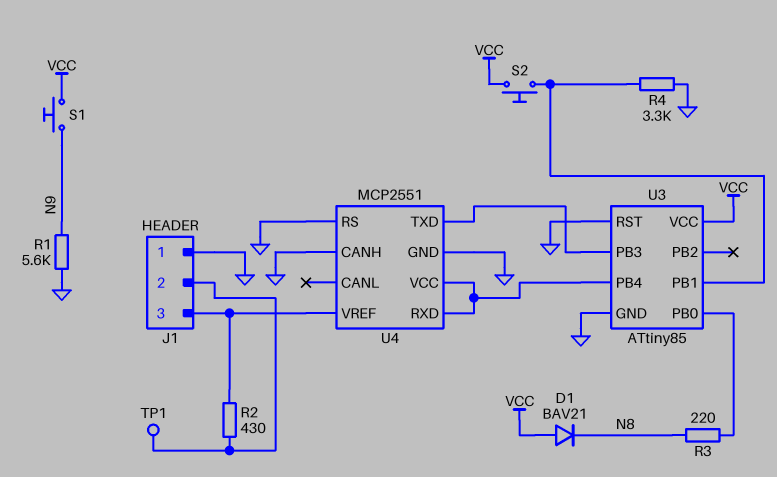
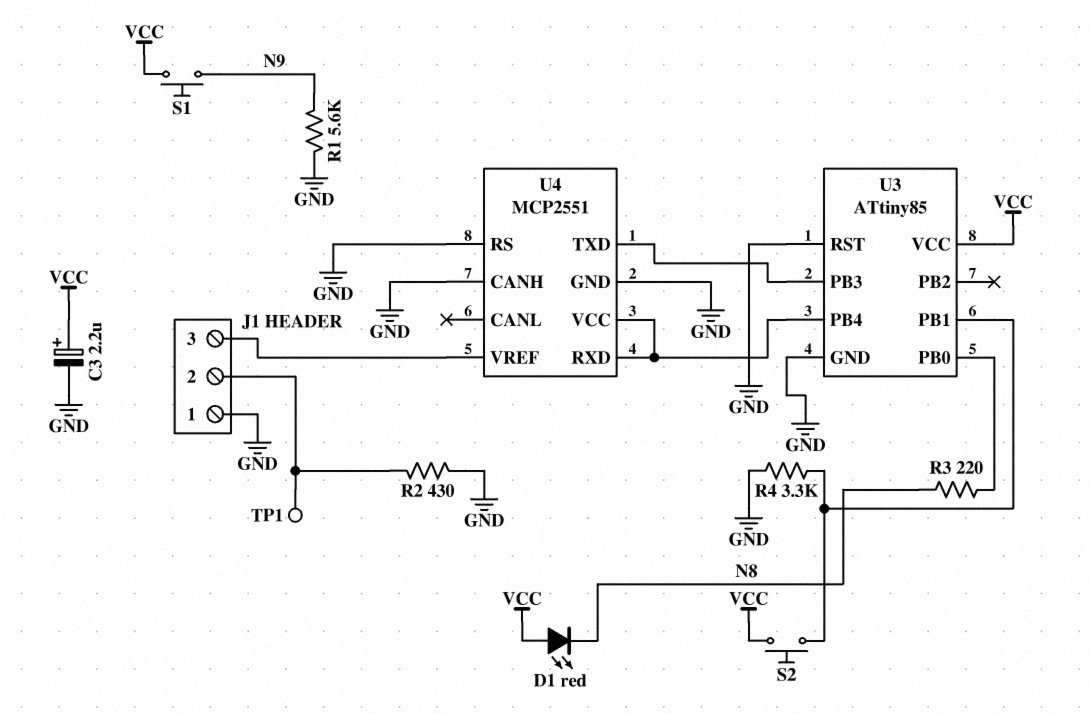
C3: none -> 2.2uF (plus VCC, minus GND)
D1: diode BAV21 (A VCC, K N8) -> LED red (A VCC, K N8)
R2: 430 (J1/2, J1/3) -> 430 (GND, J1/2)

